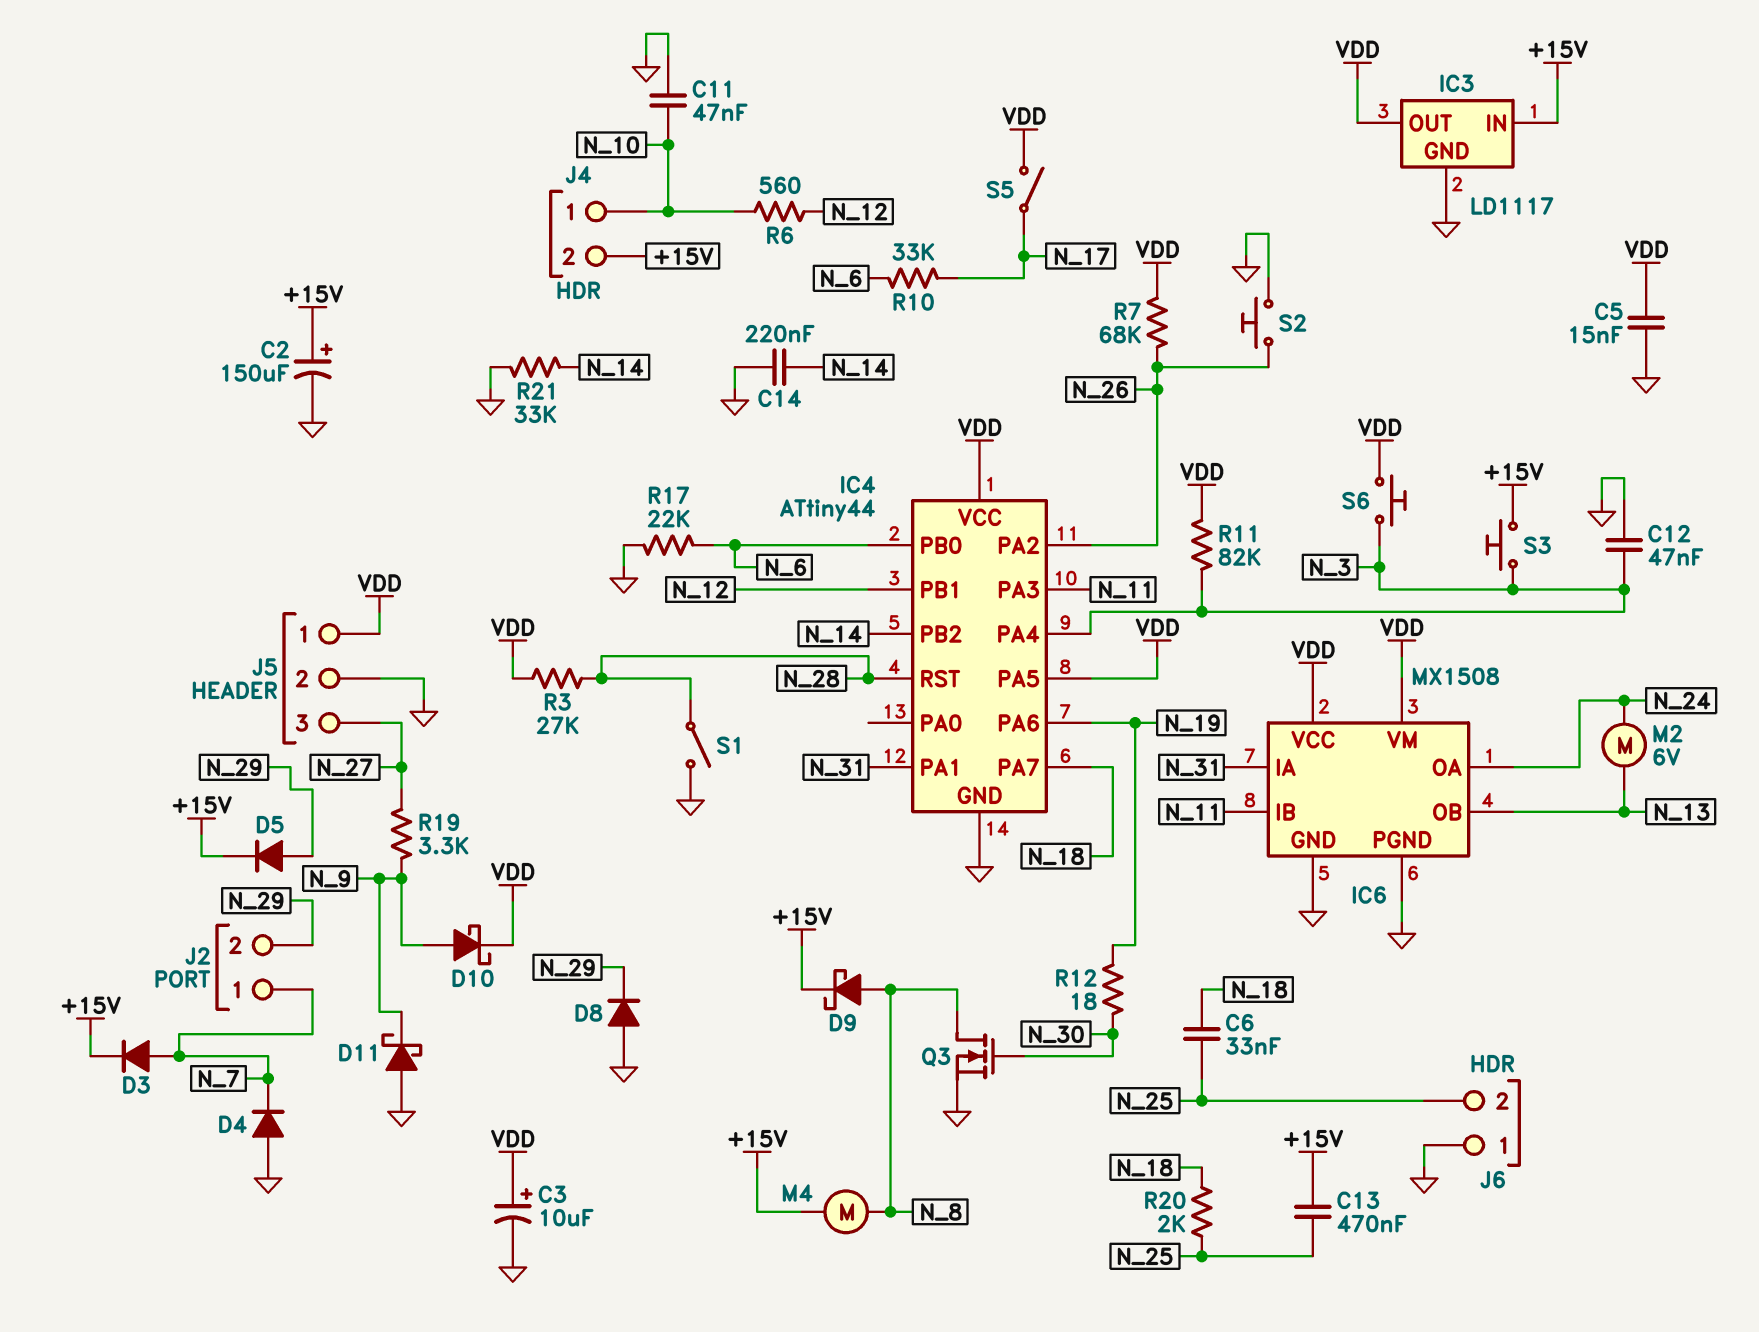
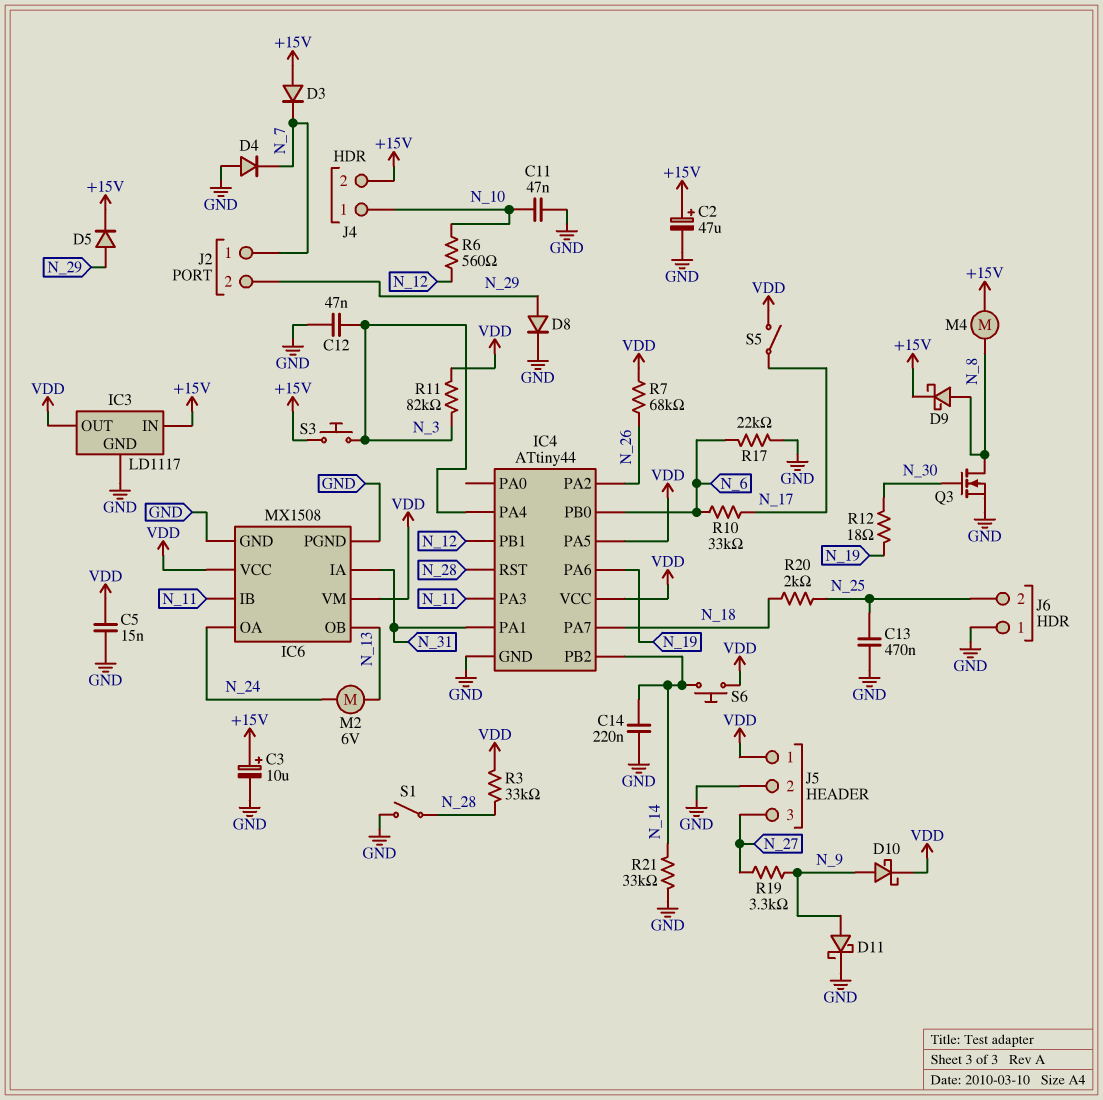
C2: 150uF (plus +15V, minus GND) -> 47uF (plus +15V, minus GND)
C3: 10uF (plus VDD, minus GND) -> 10uF (plus +15V, minus GND)
C6: 33nF (N_18, N_25) -> none
C13: 470nF (+15V, N_25) -> 470nF (GND, N_25)
D3: diode (A N_7, K +15V) -> diode (A +15V, K N_7)
D8: diode (A GND, K N_29) -> diode (A N_29, K GND)
D11: schottky (A GND, K N_9) -> schottky (A N_9, K GND)
R3: 27k (N_28, VDD) -> 33k (N_28, VDD)
S2: button (GND, N_26) -> none
S6: button (N_3, VDD) -> button (N_14, VDD)

